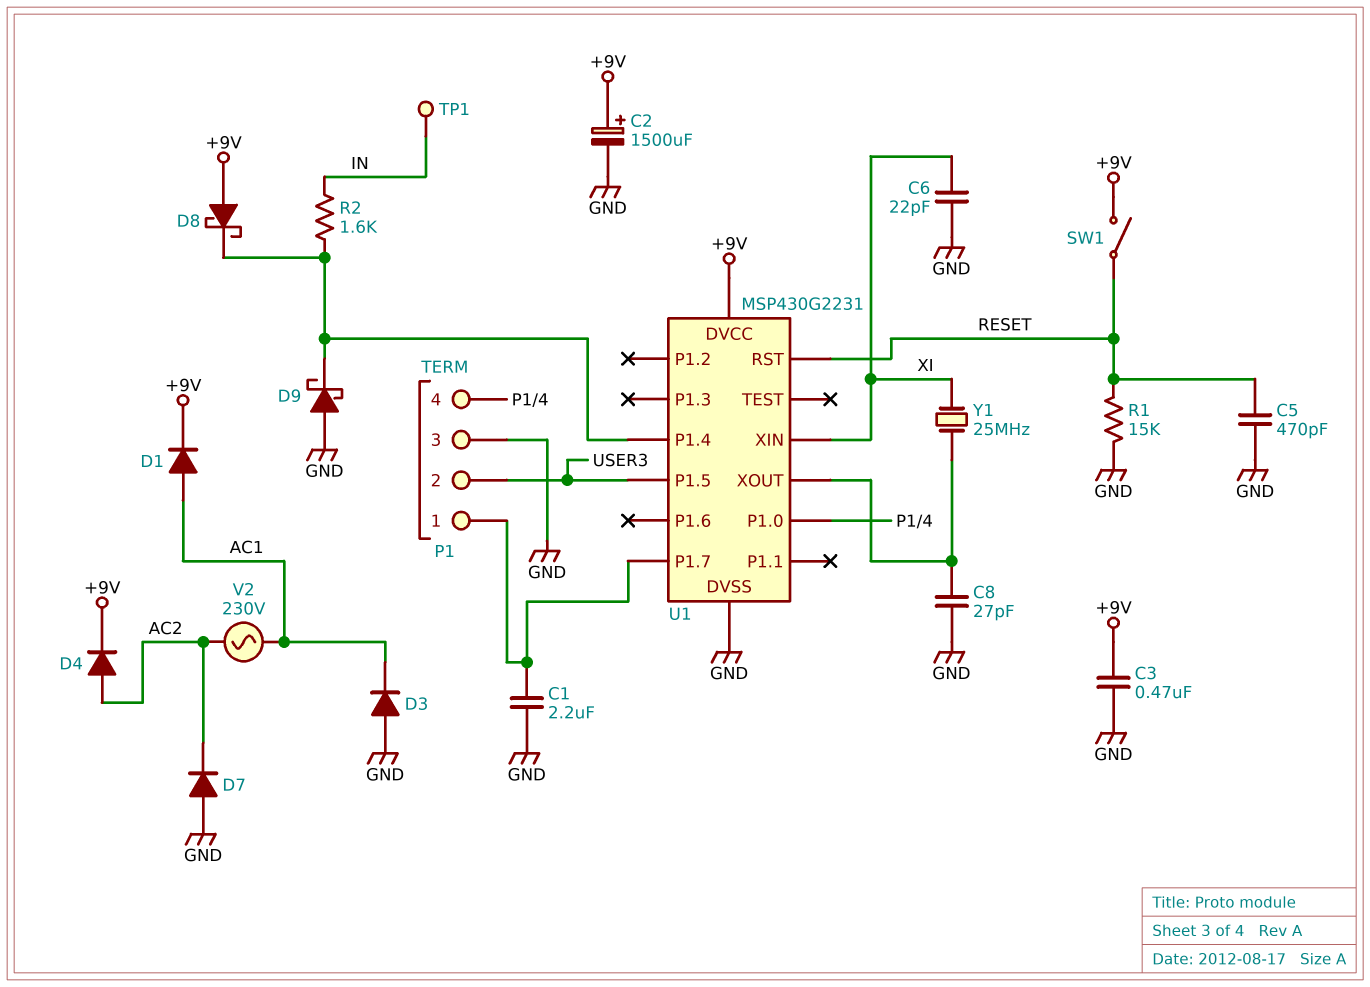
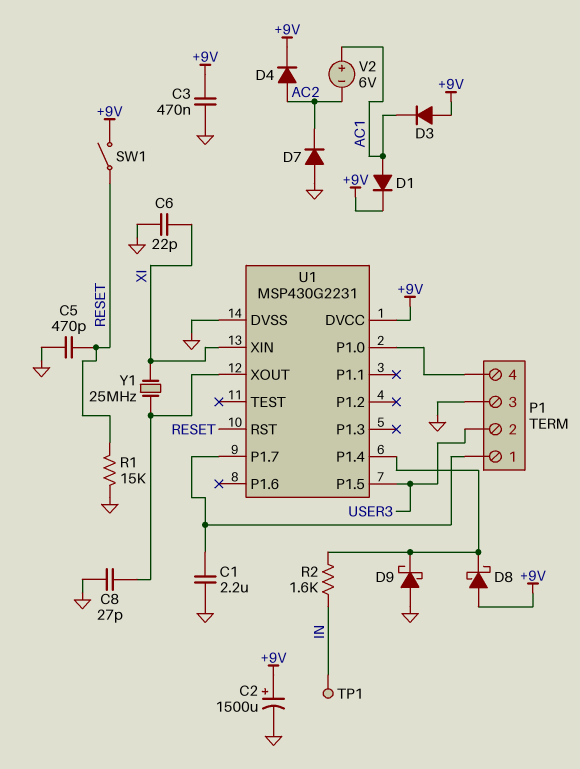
D3: diode (A GND, K AC1) -> diode (A +9V, K AC1)
V2: AC 230V (AC1, AC2) -> 6V (plus AC1, minus AC2)

